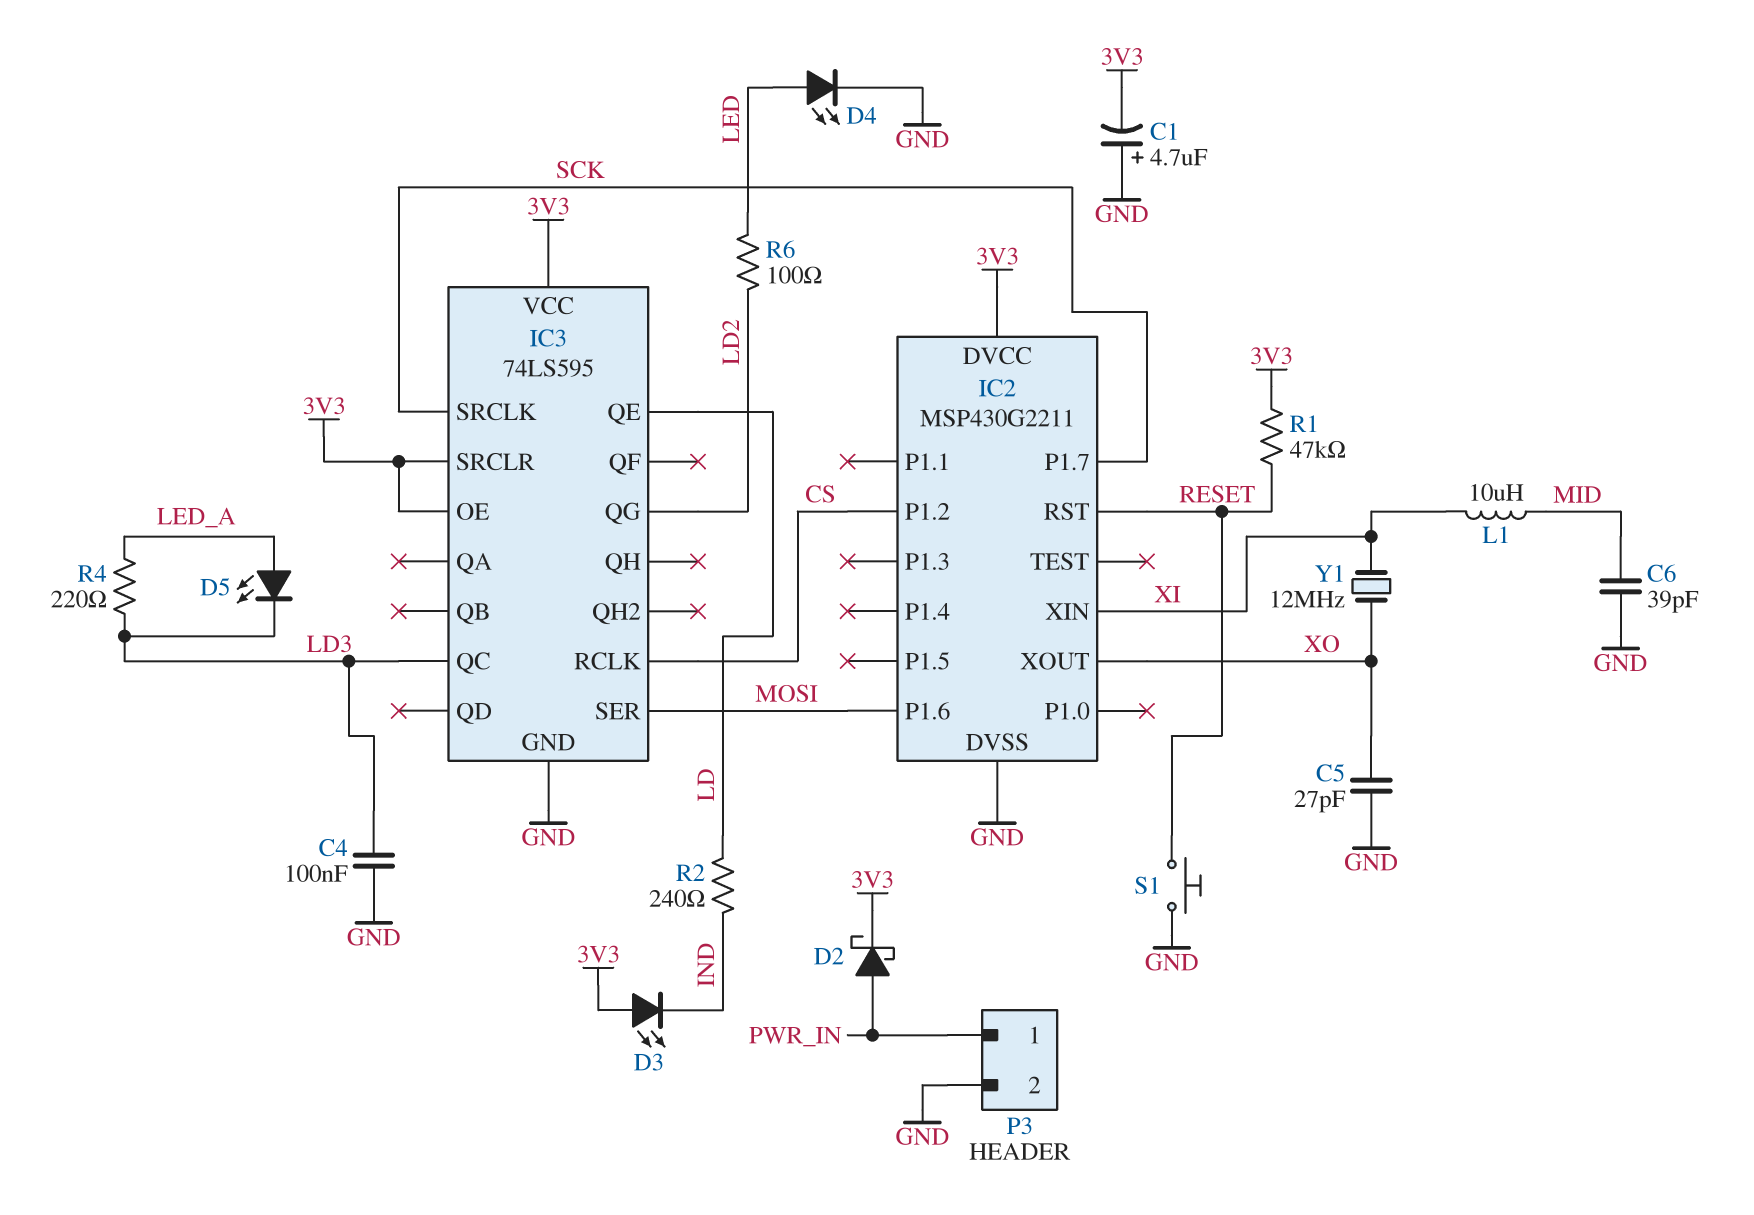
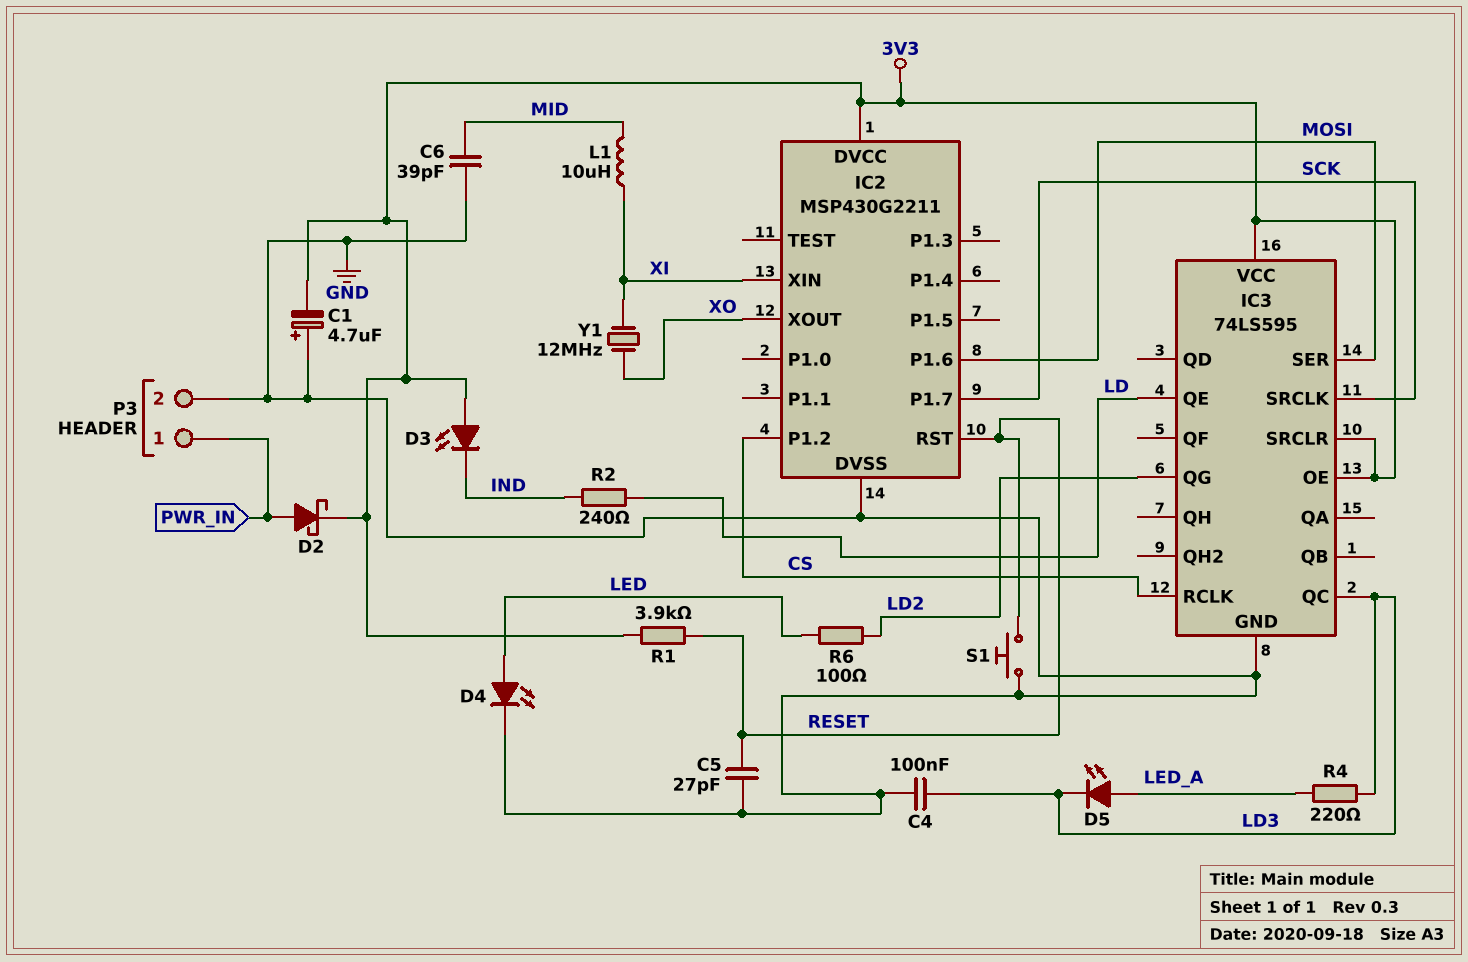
C5: 27pF (GND, XO) -> 27pF (GND, RESET)
R1: 47k (3V3, RESET) -> 3.9k (3V3, RESET)

